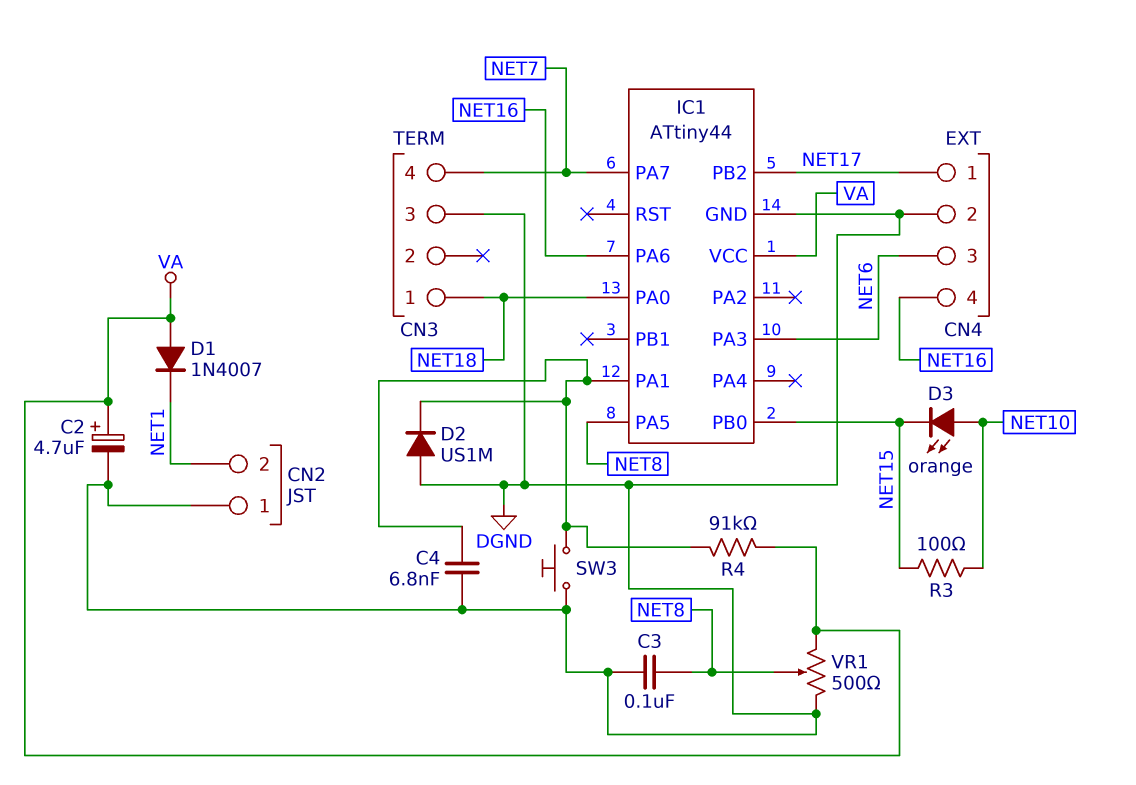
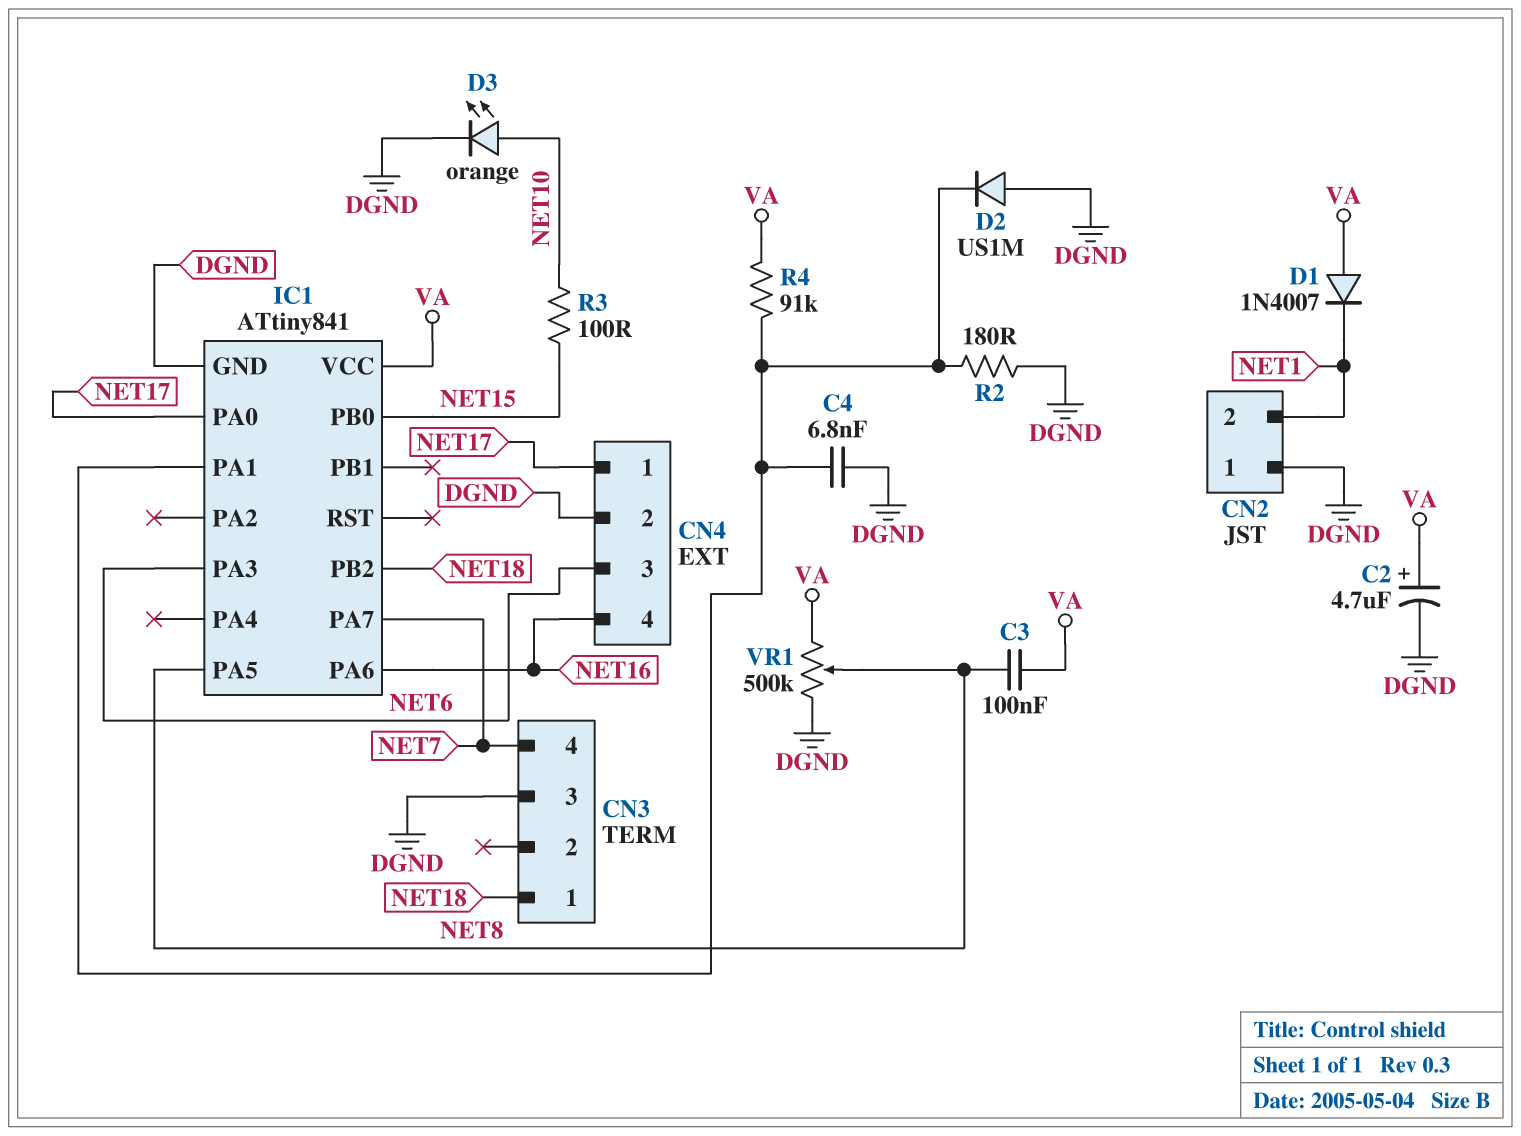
C3: 100nF (DGND, NET8) -> 100nF (NET8, VA)
D3: LED orange (A NET10, K NET15) -> LED orange (A NET10, K DGND)
IC1: ATtiny44 -> ATtiny841
IC1 pin PA0: NET18 -> NET17
IC1 pin PB2: NET17 -> NET18
R2: none -> 180 (DGND, IC1/PA1)
SW3: button (DGND, IC1/PA1) -> none
VR1: 500 (DGND, VA, wiper NET8) -> 500k (DGND, VA, wiper NET8)

